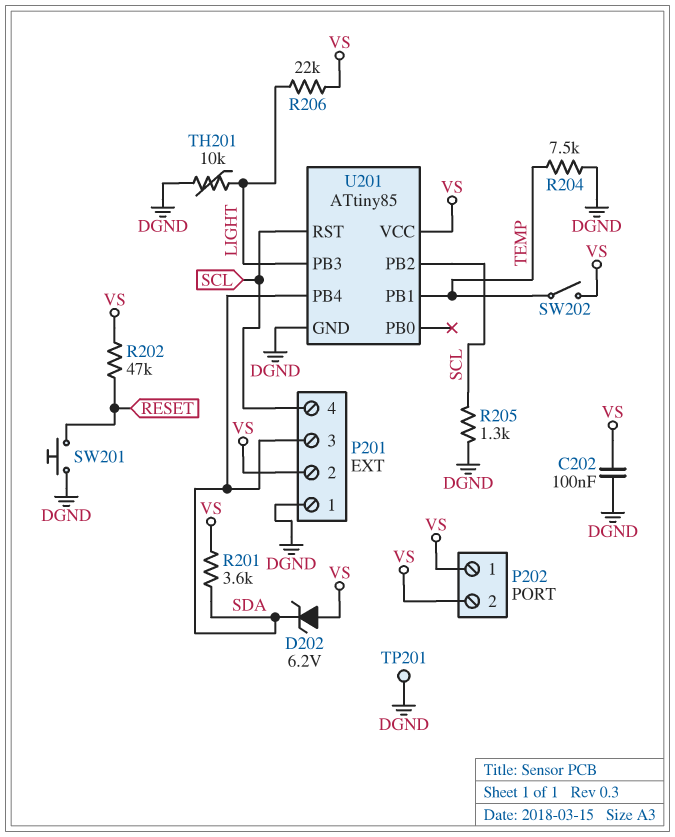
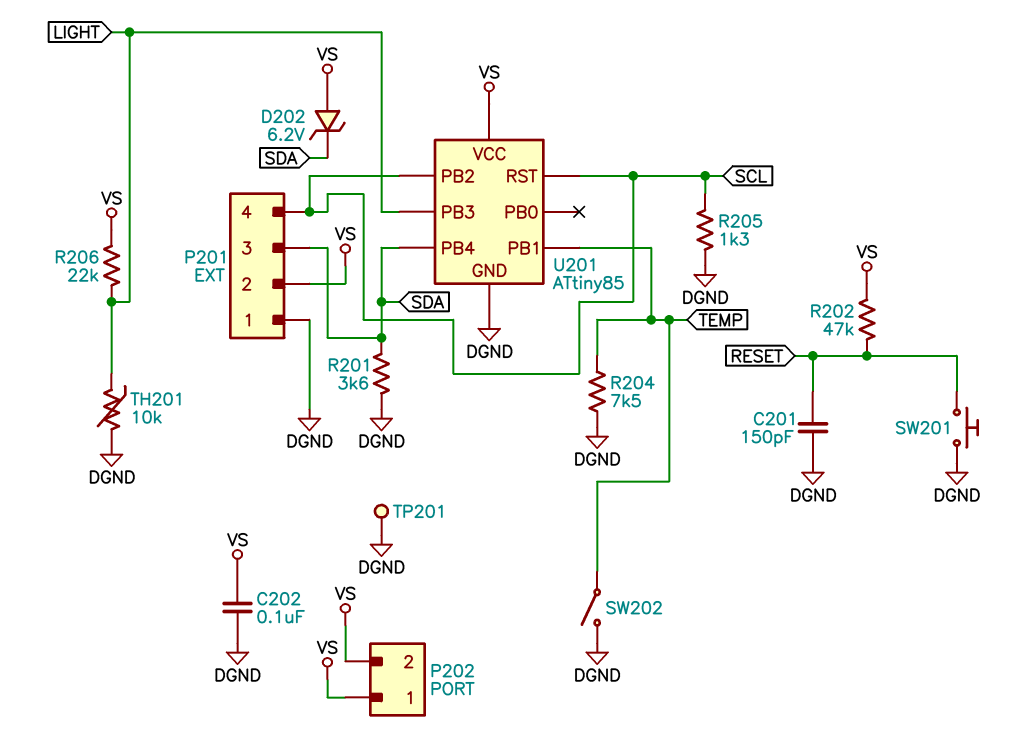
C201: none -> 150pF (DGND, RESET)
R201: 3.6k (SDA, VS) -> 3.6k (DGND, SDA)
SW202: switch (TEMP, VS) -> switch (DGND, TEMP)

